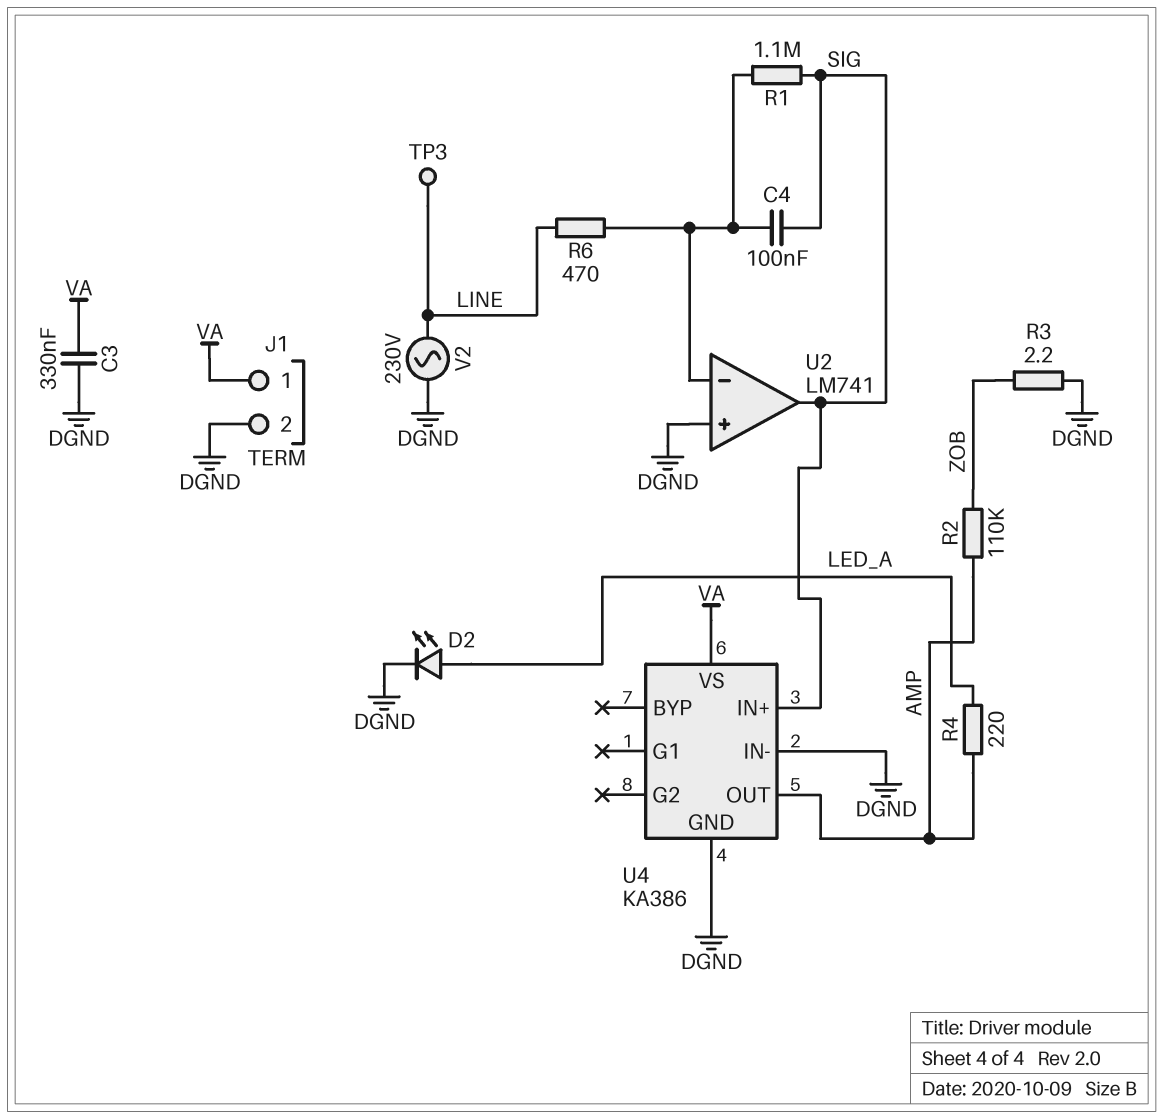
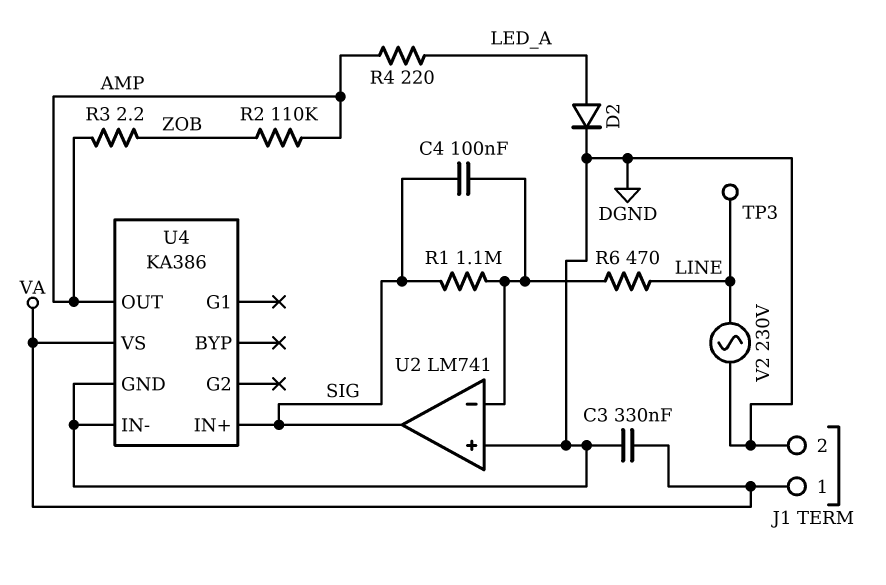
D2: LED (A LED_A, K DGND) -> diode (A LED_A, K DGND)
R3: 2.2 (DGND, ZOB) -> 2.2 (AMP, ZOB)

